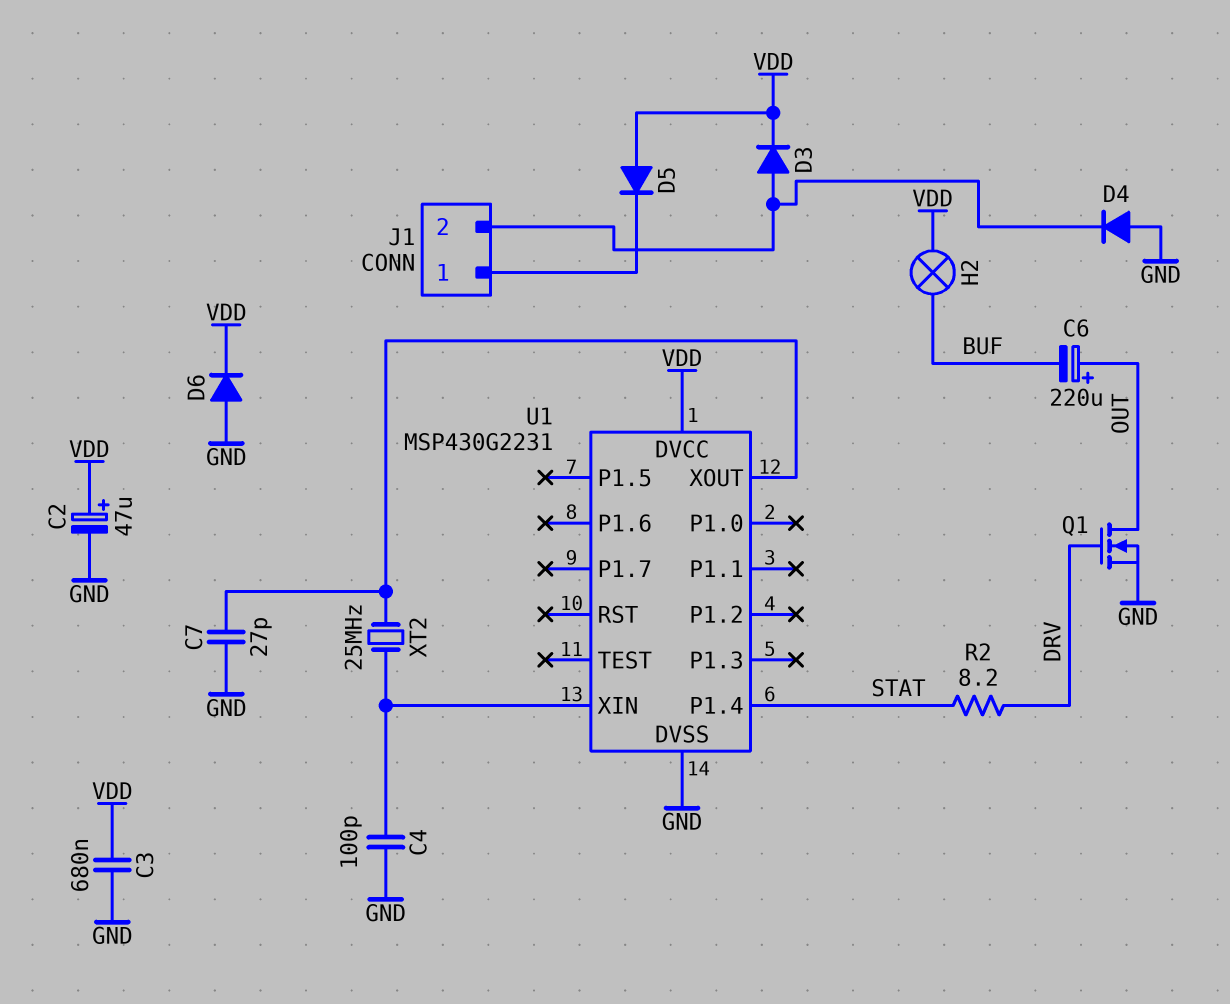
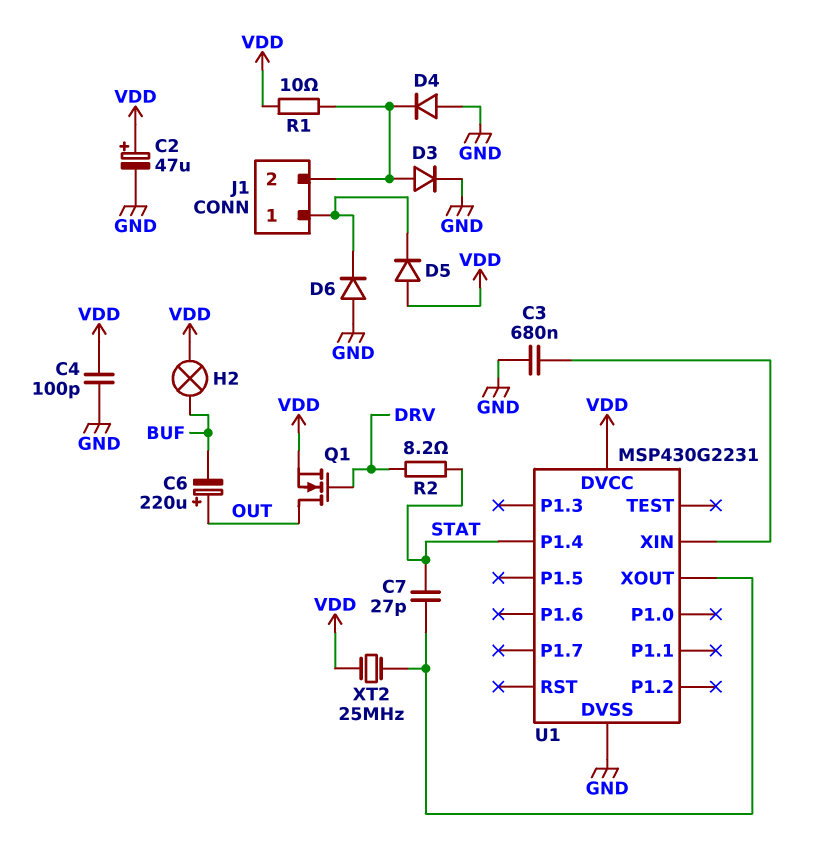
C3: 680nF (GND, VDD) -> 680nF (GND, U1/XIN)
C4: 100pF (GND, U1/XIN) -> 100pF (GND, VDD)
C7: 27pF (GND, U1/XOUT) -> 27pF (STAT, U1/XOUT)
D3: diode (A J1/2, K VDD) -> diode (A J1/2, K GND)
D6: diode (A GND, K VDD) -> diode (A GND, K J1/1)
Q1: NMOS (G DRV, D OUT, S GND) -> NMOS (G DRV, D OUT, S VDD)
R1: none -> 10 (J1/2, VDD)
XT2: 25MHz (U1/XIN, U1/XOUT) -> 25MHz (U1/XOUT, VDD)

